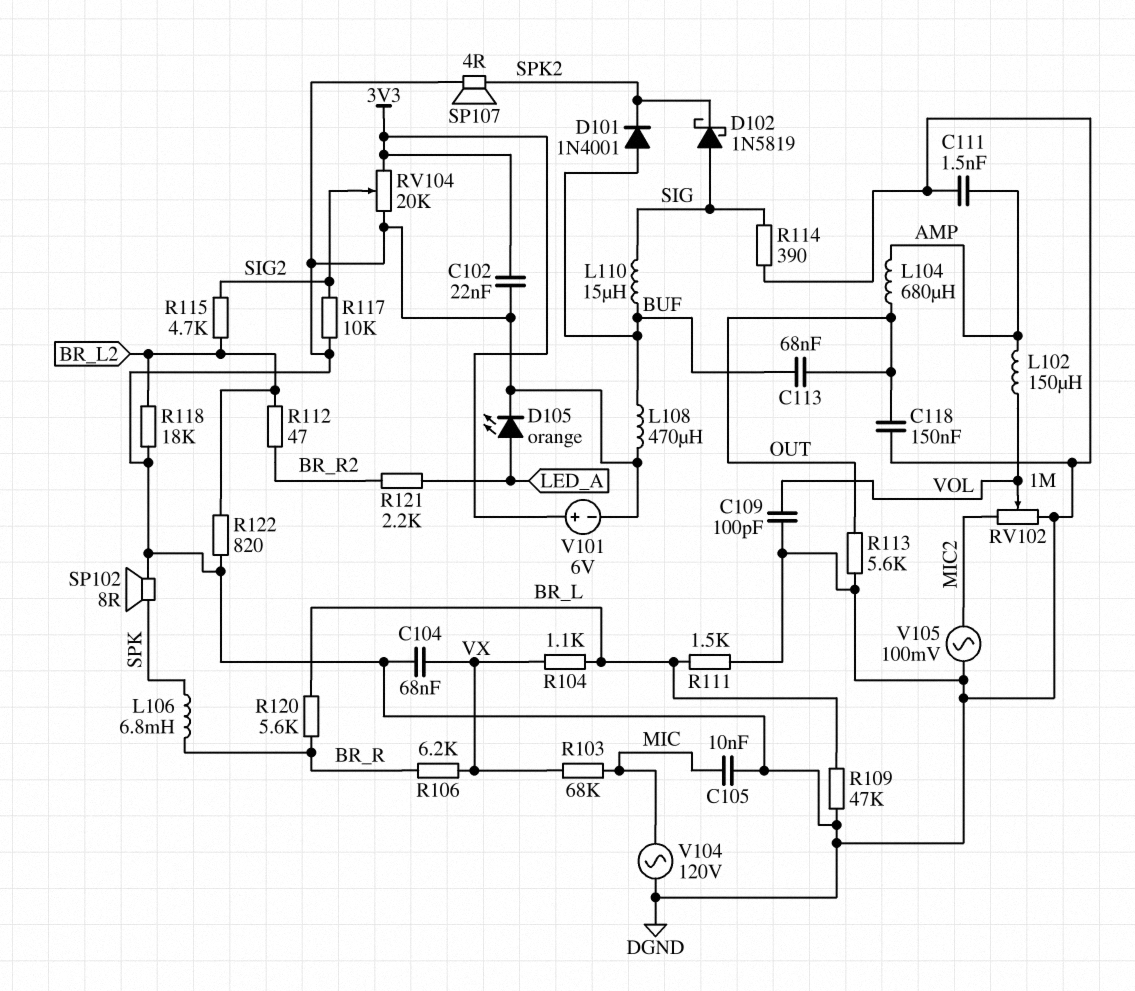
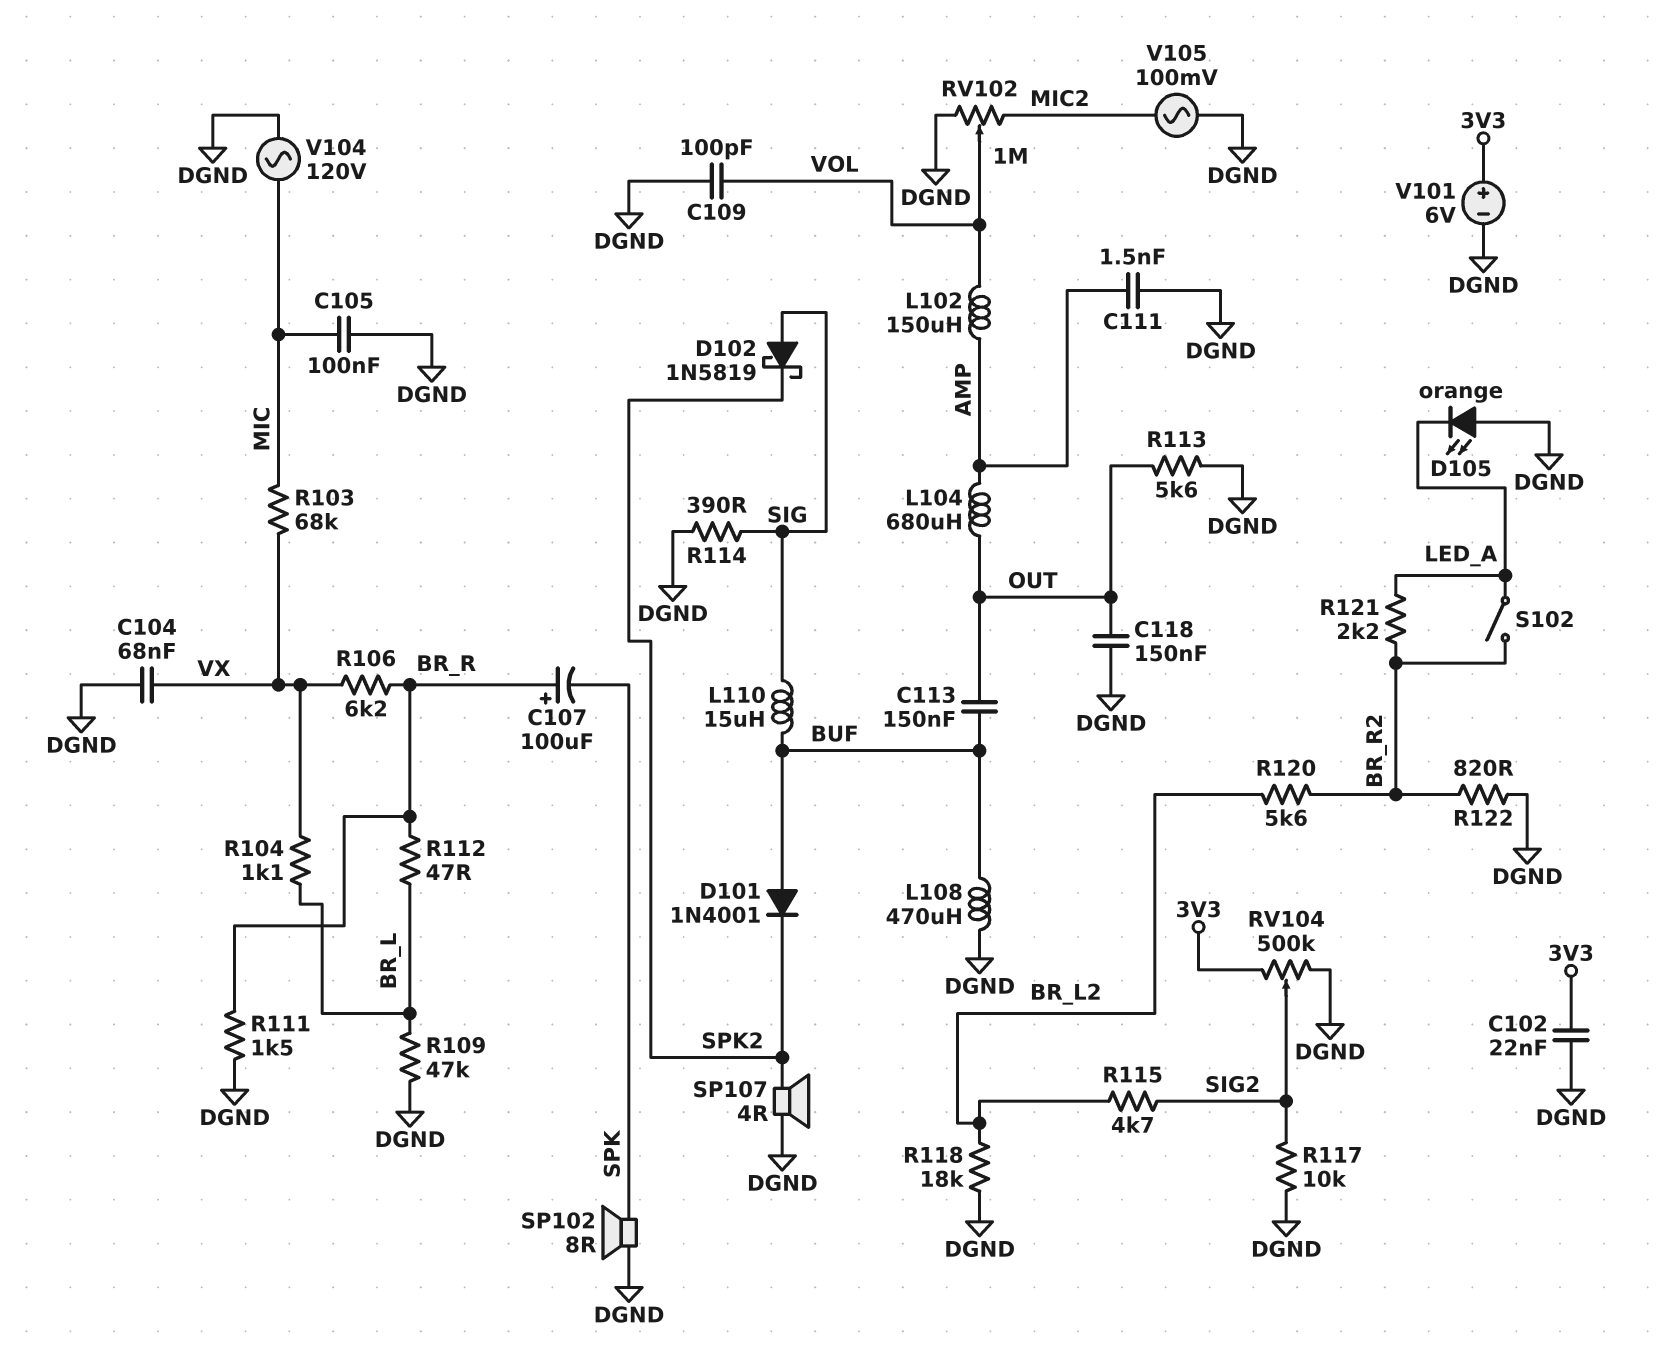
C105: 10nF (DGND, MIC) -> 100nF (DGND, MIC)
C107: none -> 100uF (plus BR_R, minus SPK)
C113: 68nF (BUF, OUT) -> 150nF (BUF, OUT)
D105: LED orange (A LED_A, K DGND) -> LED orange (A DGND, K LED_A)
L106: 6.8mH (BR_R, SPK) -> none
R111: 1.5k (BR_L, DGND) -> 1.5k (BR_R, DGND)
R112: 47 (BR_L2, BR_R2) -> 47 (BR_L, BR_R)
R120: 5.6k (BR_L, BR_R) -> 5.6k (BR_L2, BR_R2)
R122: 820 (BR_L2, DGND) -> 820 (BR_R2, DGND)
RV104: 20k (3V3, DGND, wiper SIG2) -> 500k (3V3, DGND, wiper SIG2)
S102: none -> switch (BR_R2, LED_A)

